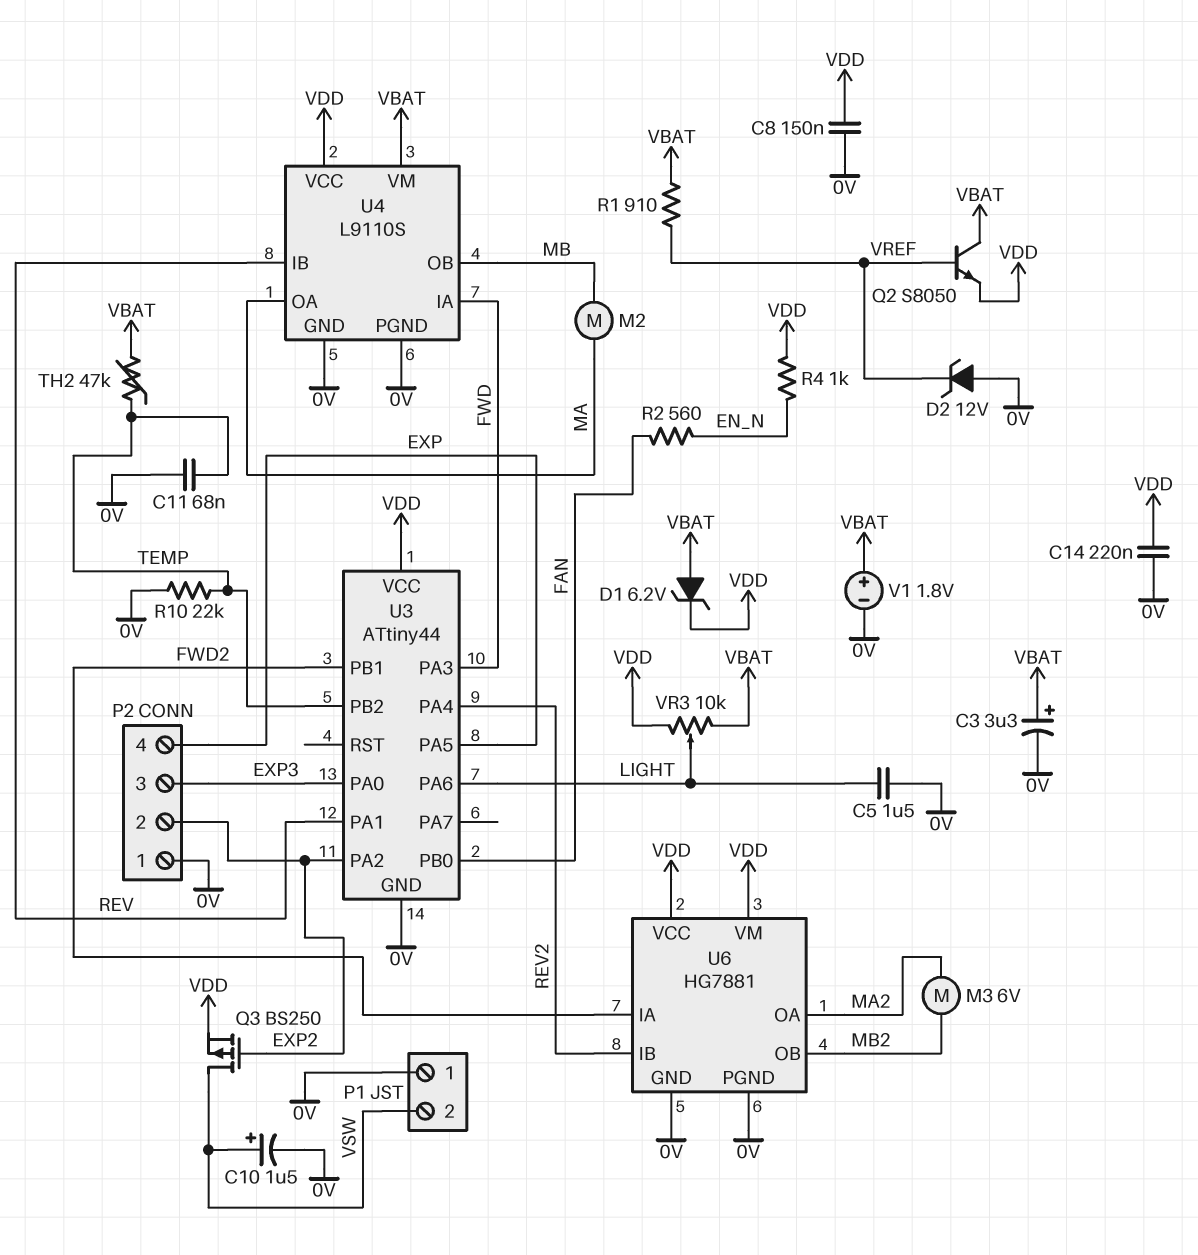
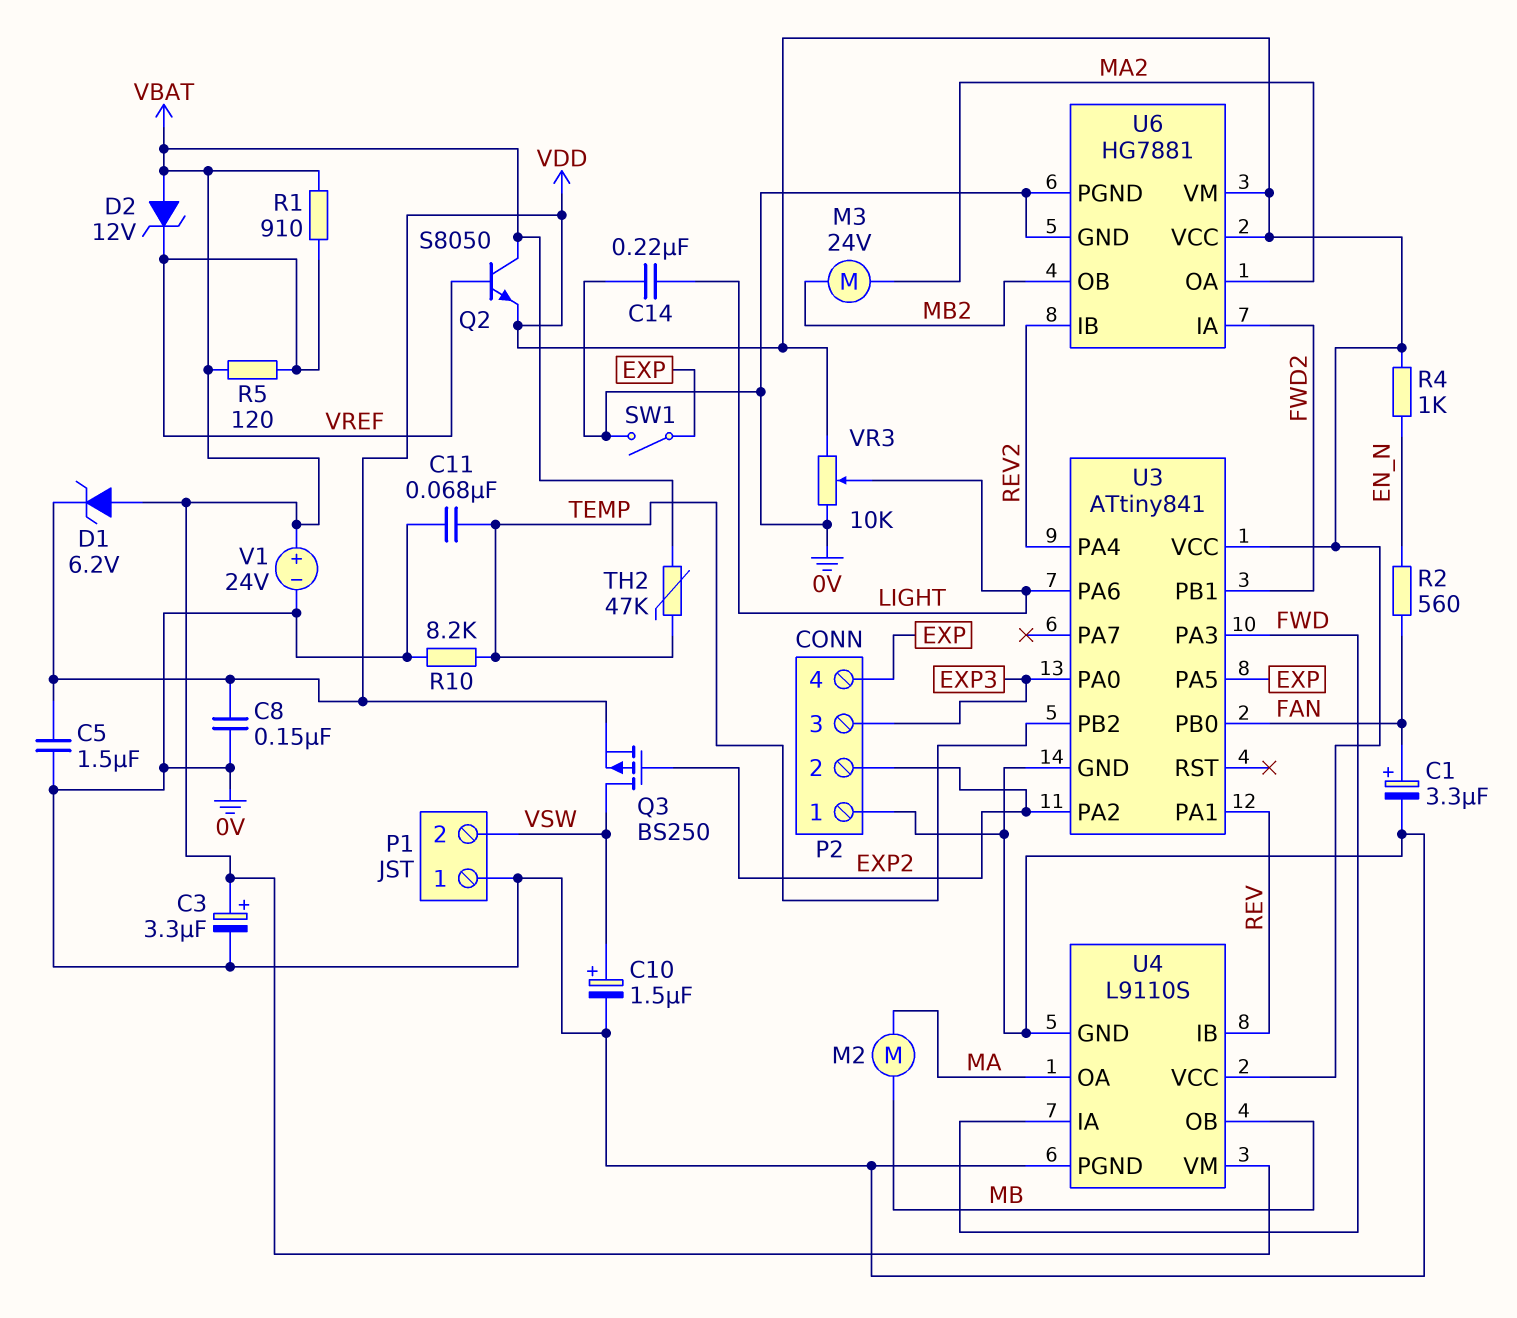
C1: none -> 3.3uF (plus FAN, minus 0V)
C5: 1.5uF (0V, LIGHT) -> 1.5uF (0V, VDD)
C14: 220nF (0V, VDD) -> 220nF (0V, LIGHT)
D2: zener 12V (A 0V, K VREF) -> zener 12V (A VBAT, K VREF)
M3: motor 6V (MA2, MB2) -> motor 24V (MA2, MB2)
R5: none -> 120 (VBAT, VREF)
R10: 22k (0V, TEMP) -> 8.2k (0V, TEMP)
SW1: none -> switch (0V, EXP)
U3: ATtiny44 -> ATtiny841
V1: 1.8V (plus VBAT, minus 0V) -> 24V (plus VBAT, minus 0V)
VR3: 10k (VBAT, VDD, wiper LIGHT) -> 10k (0V, VDD, wiper LIGHT)

